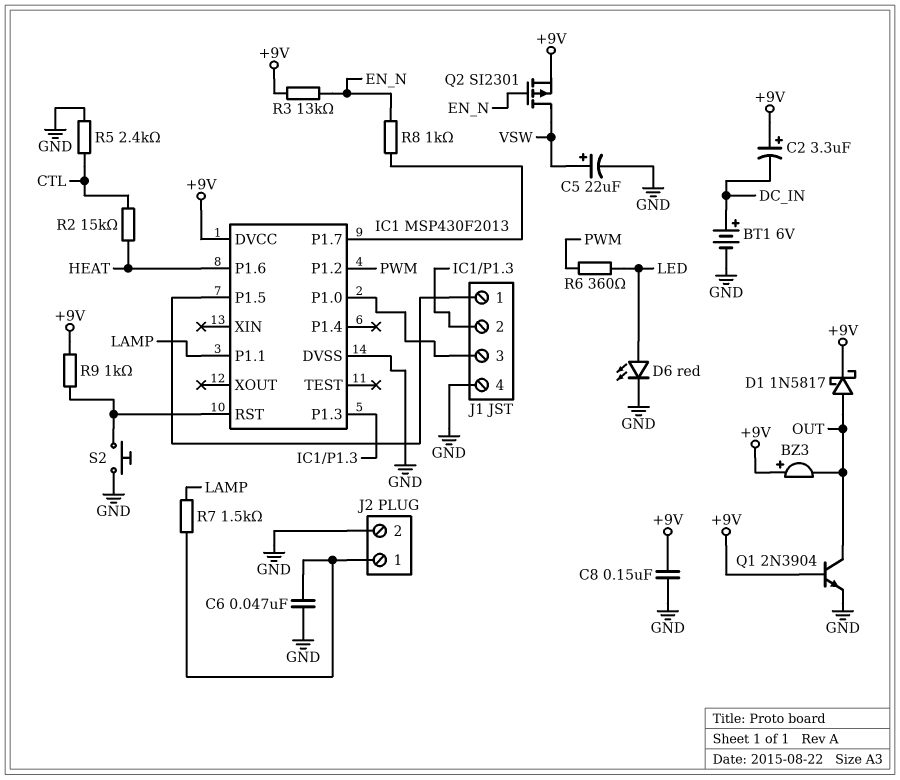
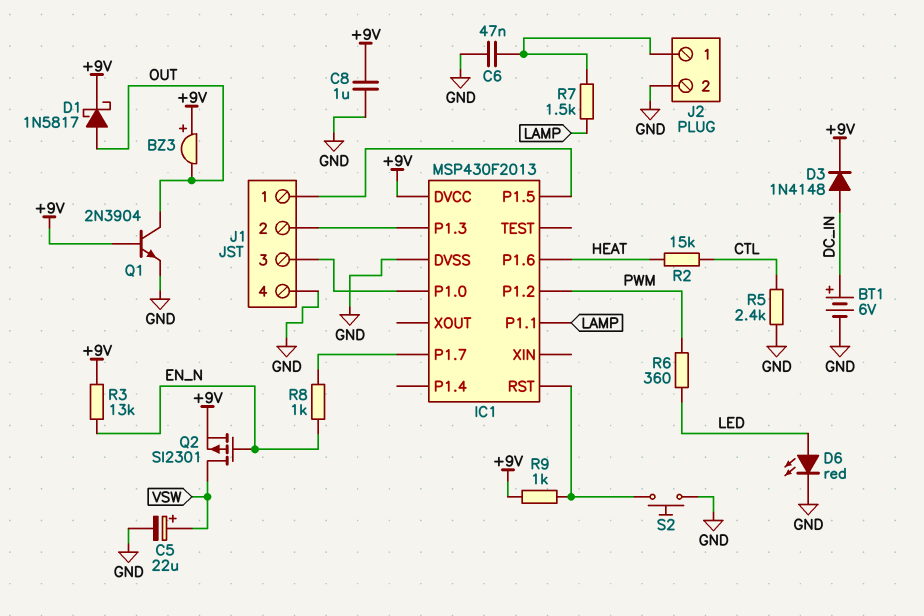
C2: 3.3uF (plus +9V, minus DC_IN) -> none
C8: 150nF (+9V, GND) -> 1uF (+9V, GND)
D3: none -> diode 1N4148 (A DC_IN, K +9V)

